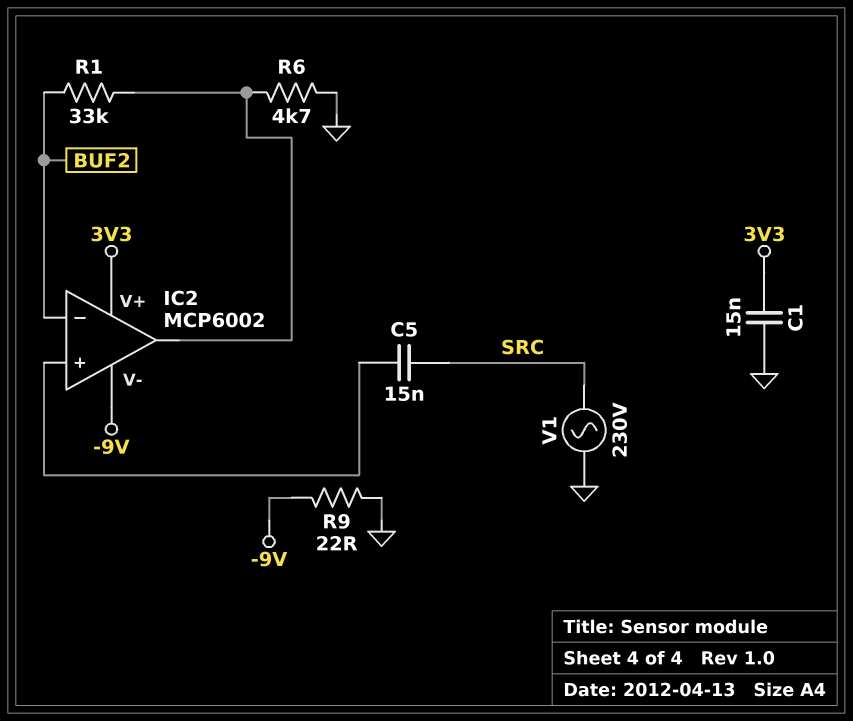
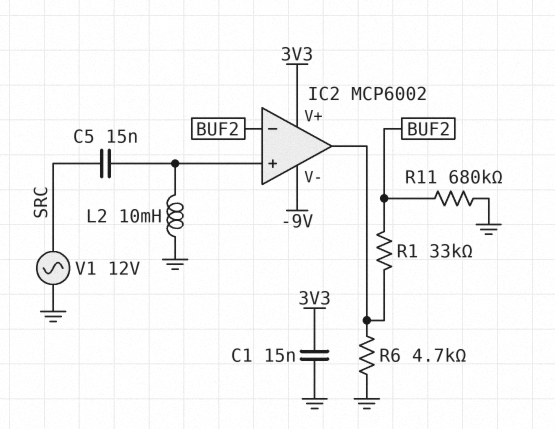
L2: none -> 10mH (GND, IC2/in+)
R9: 22 (-9V, GND) -> none
R11: none -> 680k (BUF2, GND)
V1: AC 230V (GND, SRC) -> AC 12V (GND, SRC)

